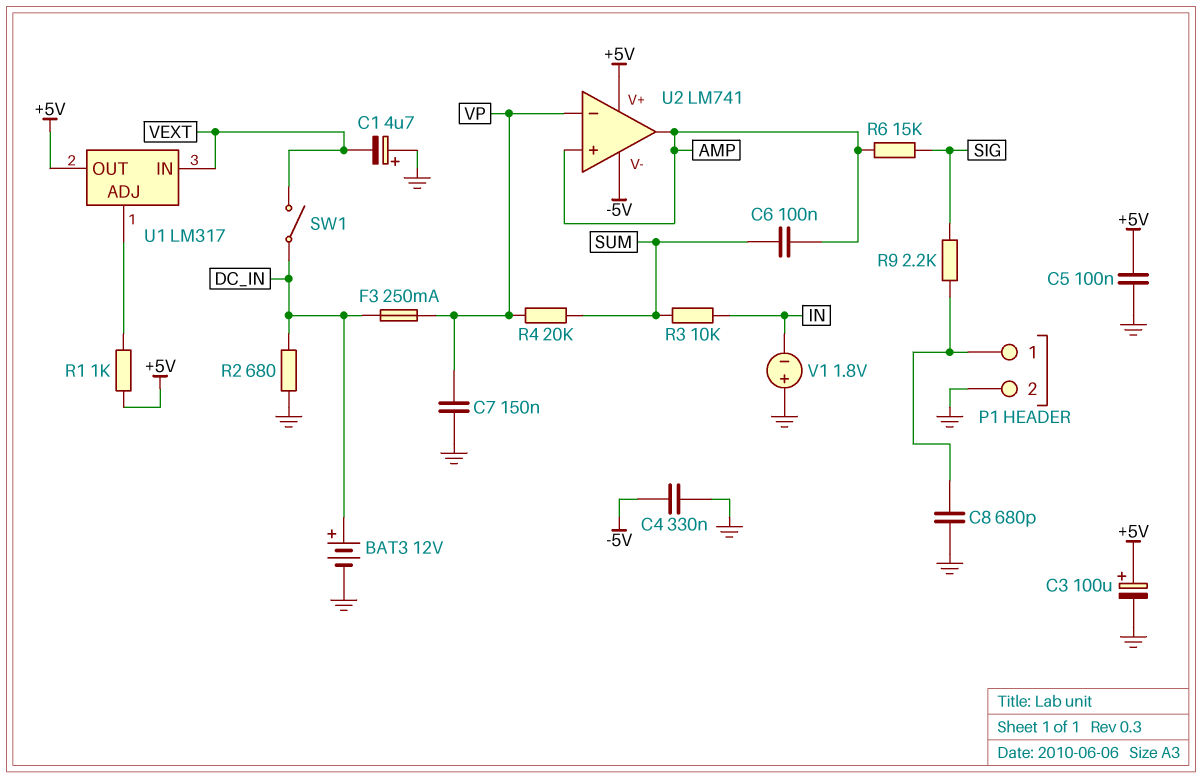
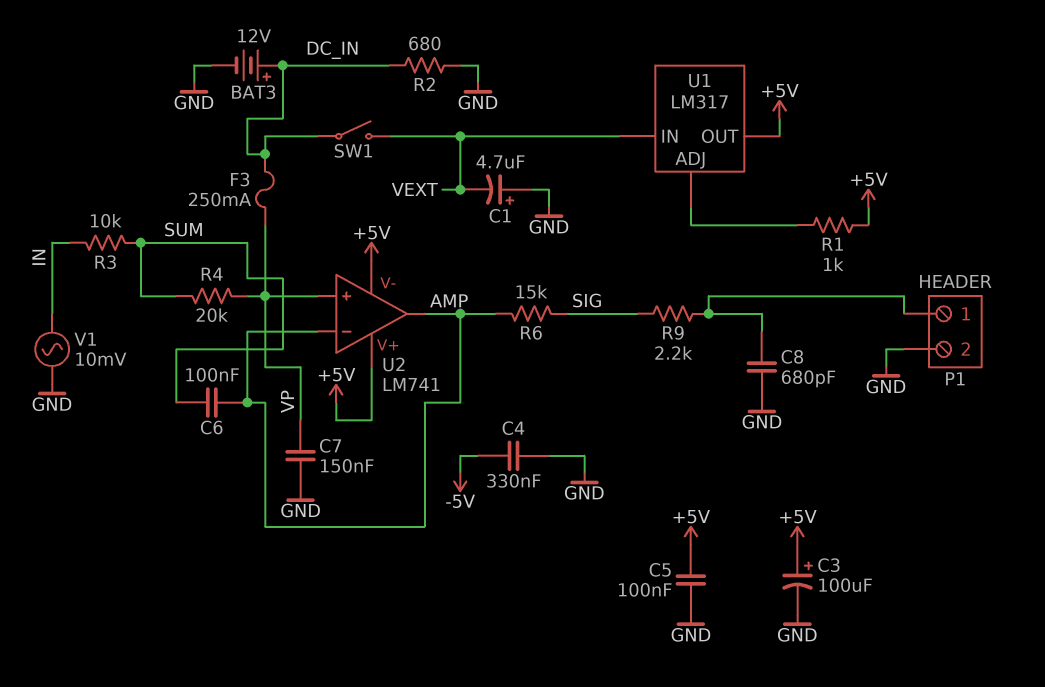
U2 pin V-: -5V -> +5V
U2 pin in+: AMP -> VP
U2 pin in-: VP -> AMP
V1: 1.8V (plus GND, minus IN) -> AC 10mV (GND, IN)

